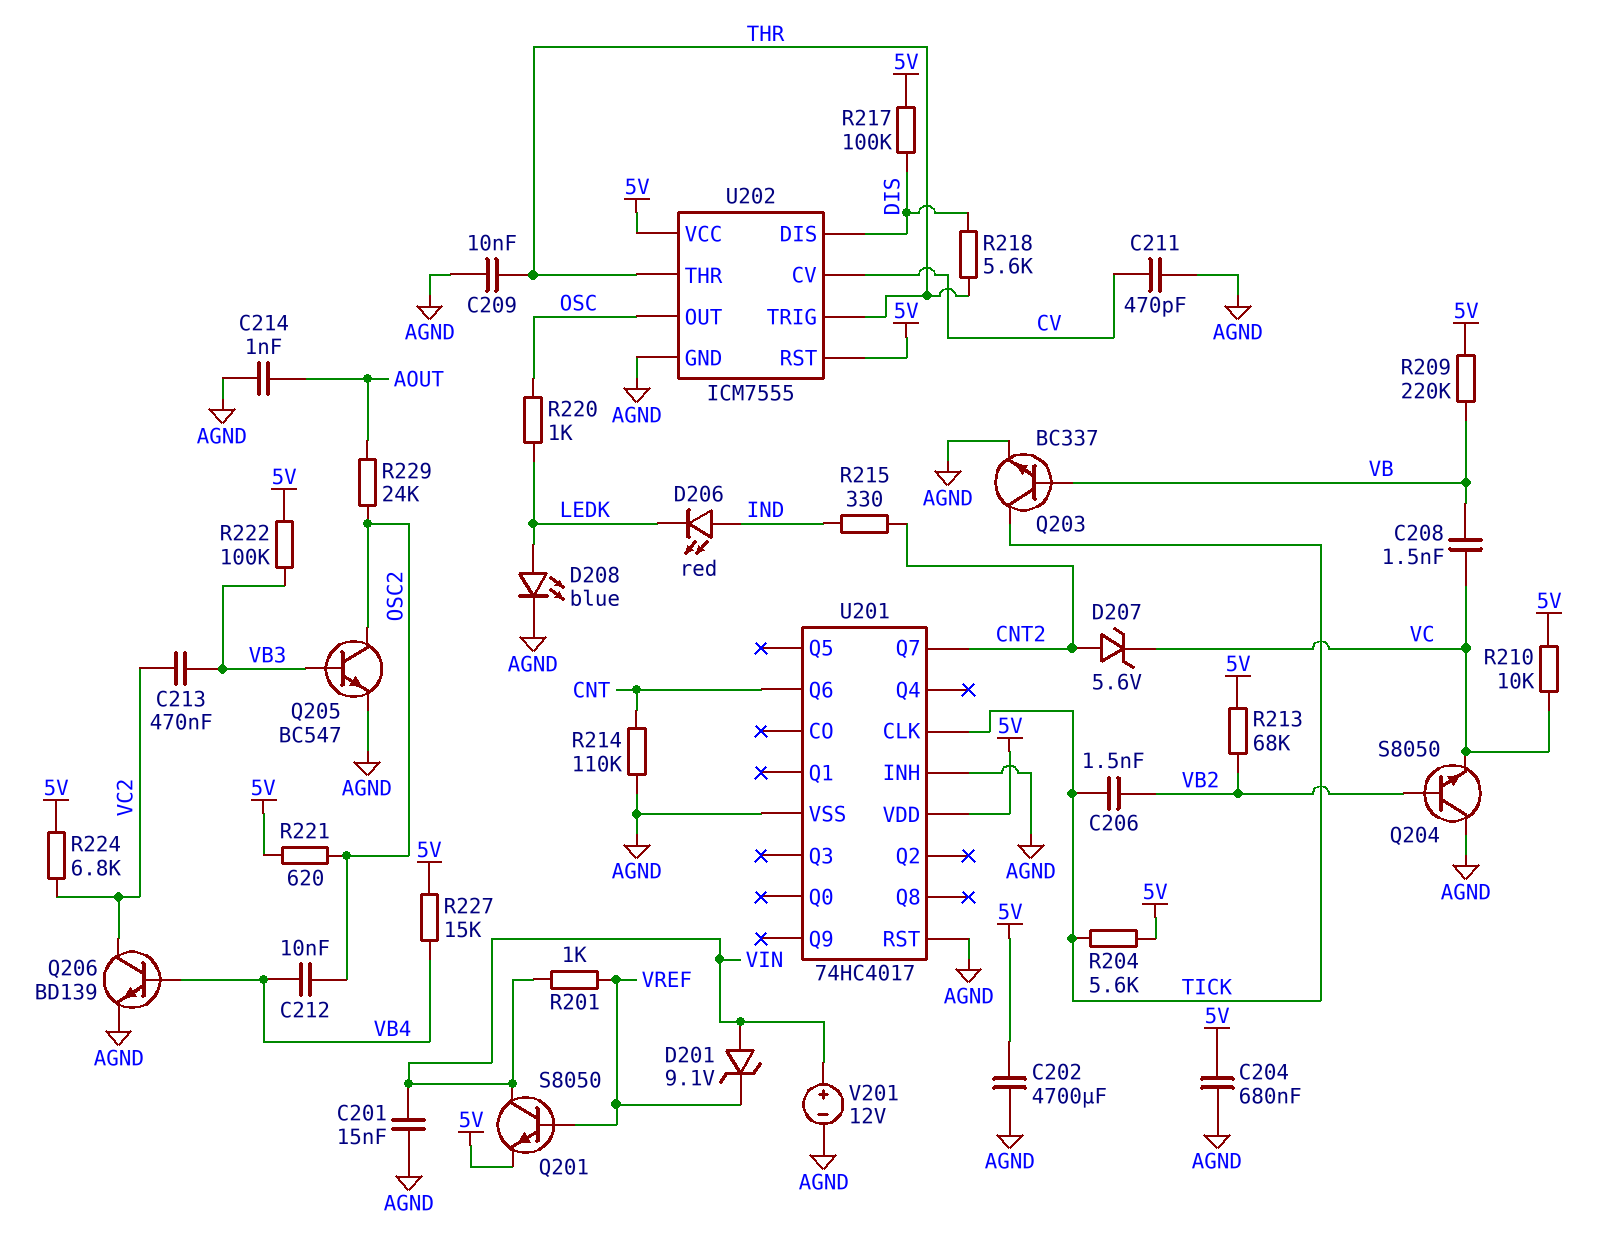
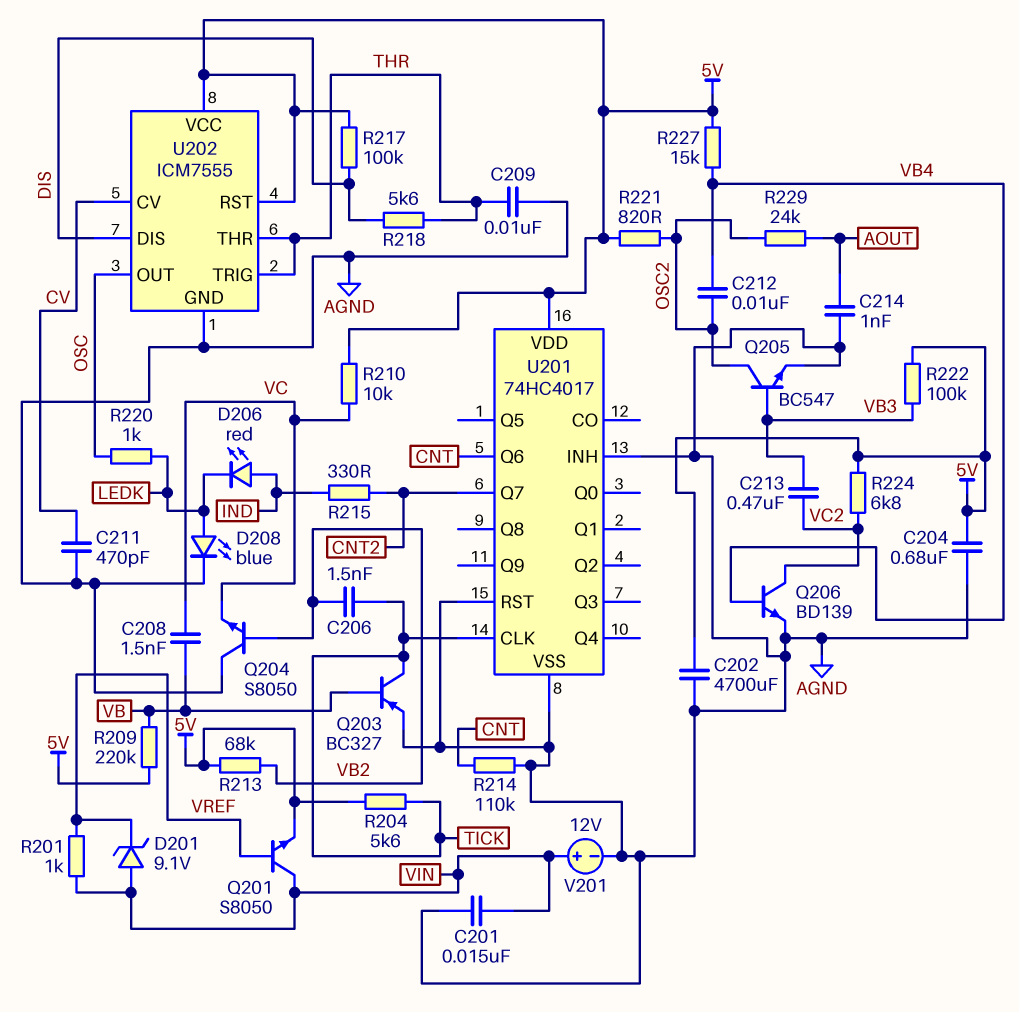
D207: zener 5.6V (A CNT2, K VC) -> none
Q203: NPN BC337 (B VB, C TICK, E AGND) -> PNP BC327 (B VB, C TICK, E AGND)
R221: 620 (5V, OSC2) -> 820 (5V, OSC2)

